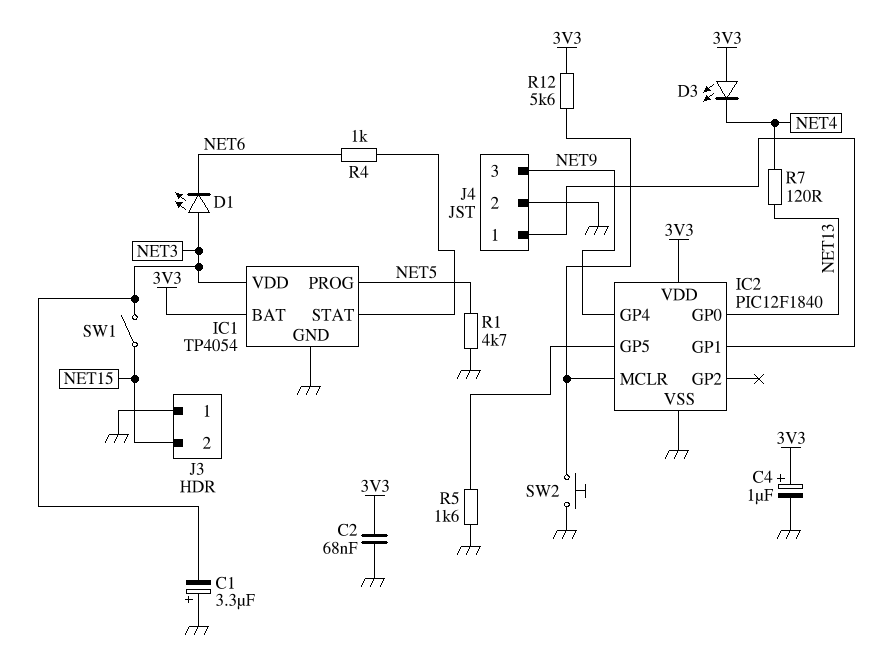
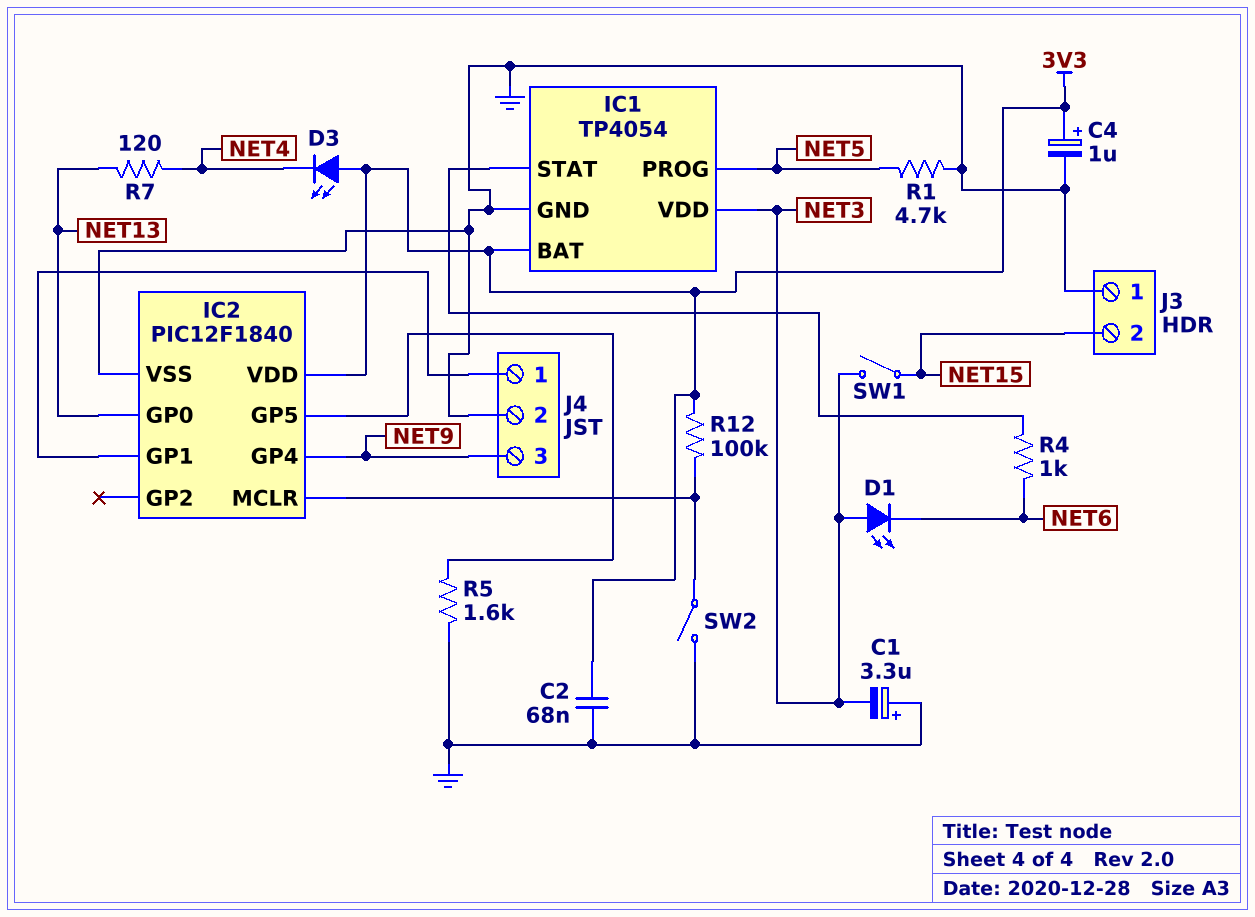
R12: 5.6k (3V3, IC2/MCLR) -> 100k (3V3, IC2/MCLR)
SW2: button (GND, IC2/MCLR) -> switch (GND, IC2/MCLR)

